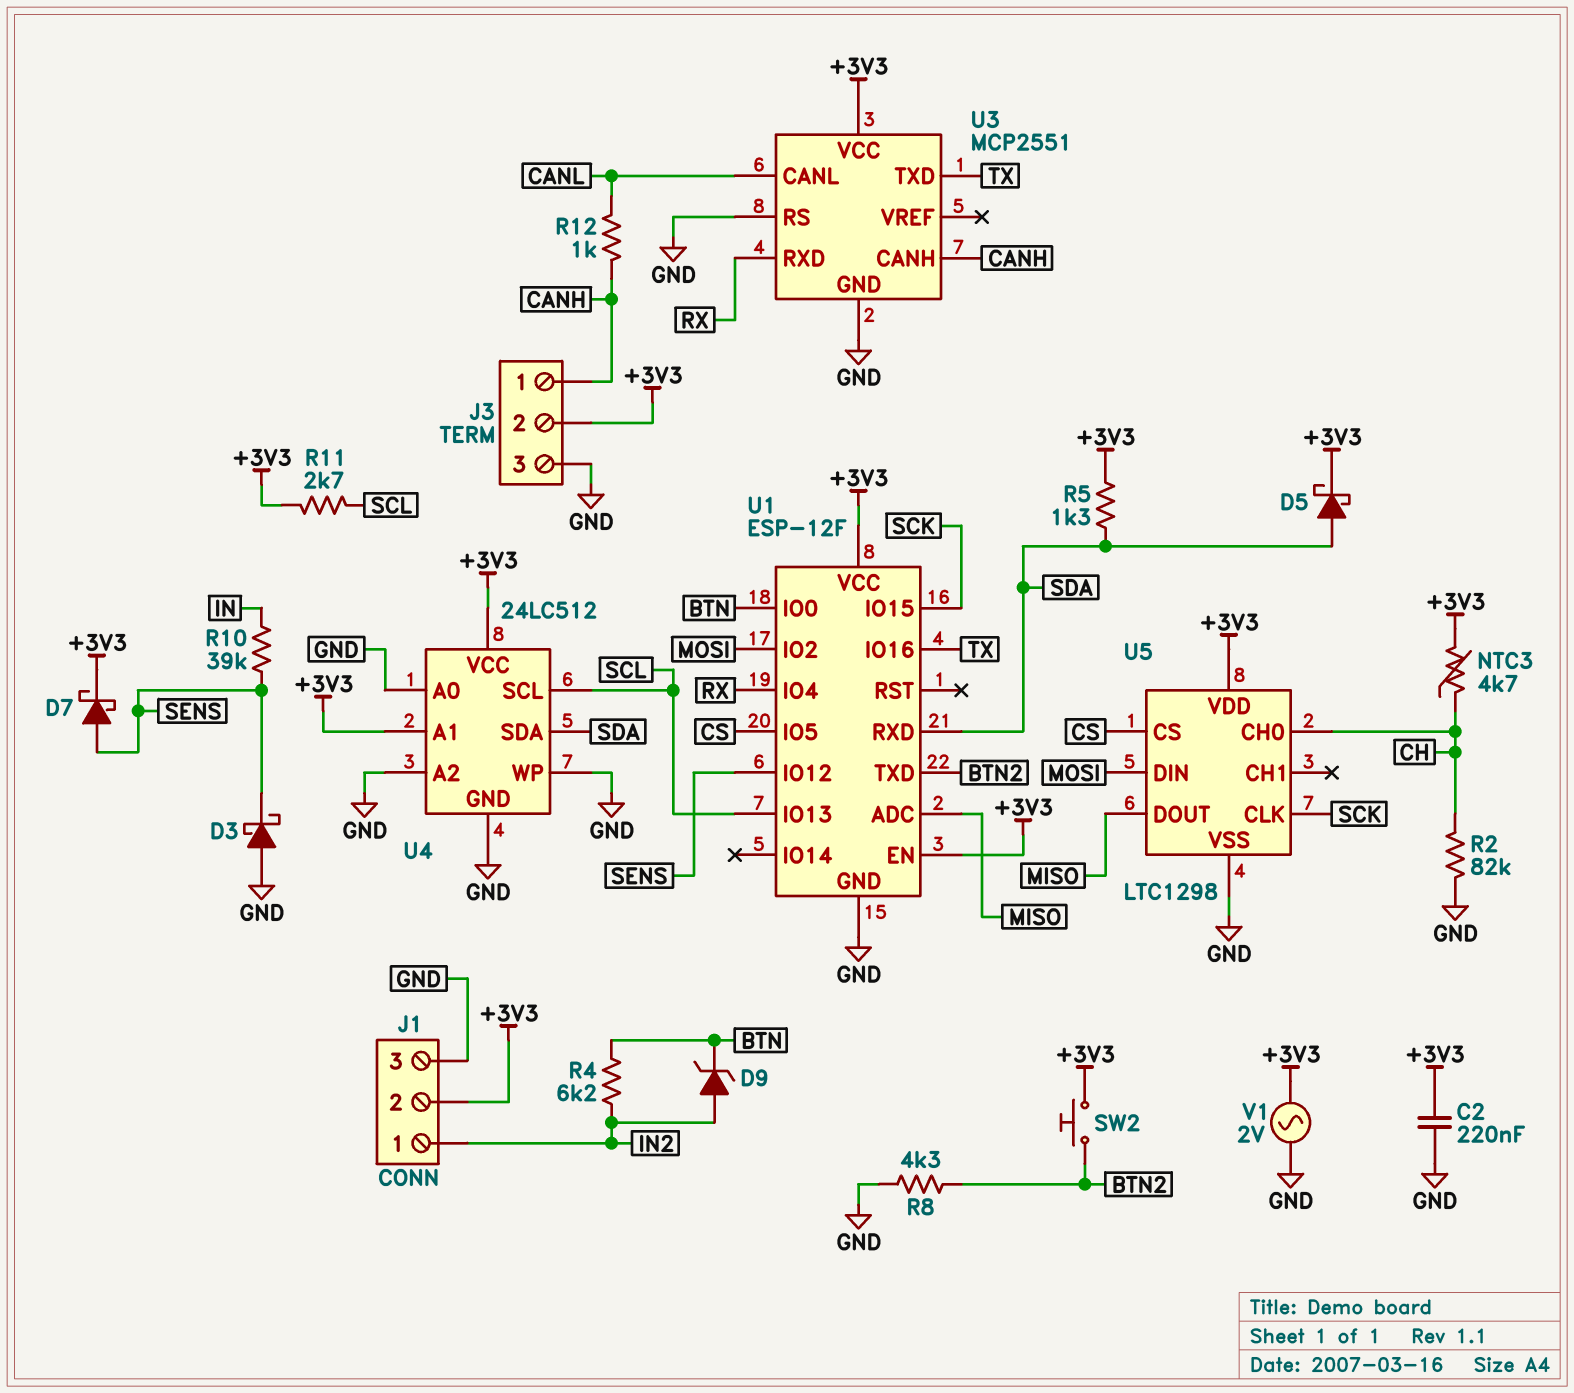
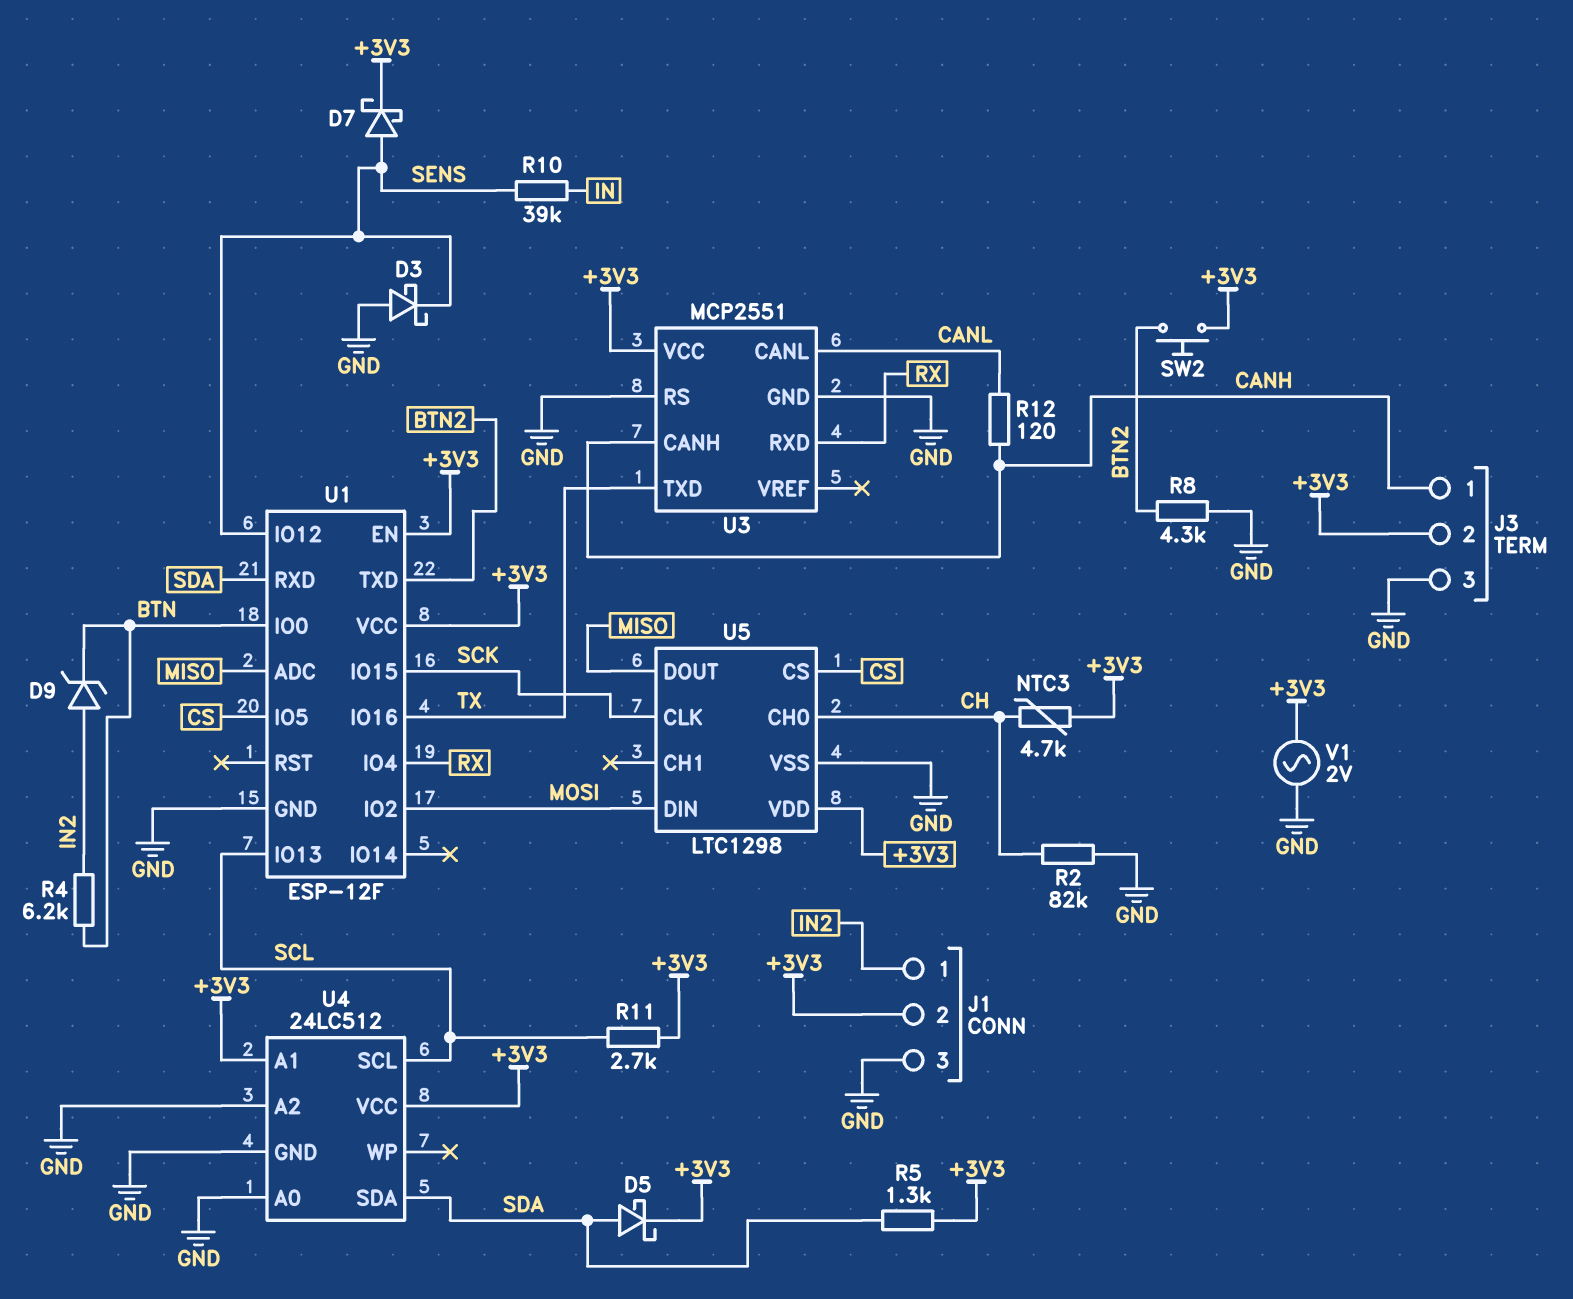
C2: 220nF (+3V3, GND) -> none
R12: 1k (CANH, CANL) -> 120 (CANH, CANL)
U4 pin WP: GND -> none

